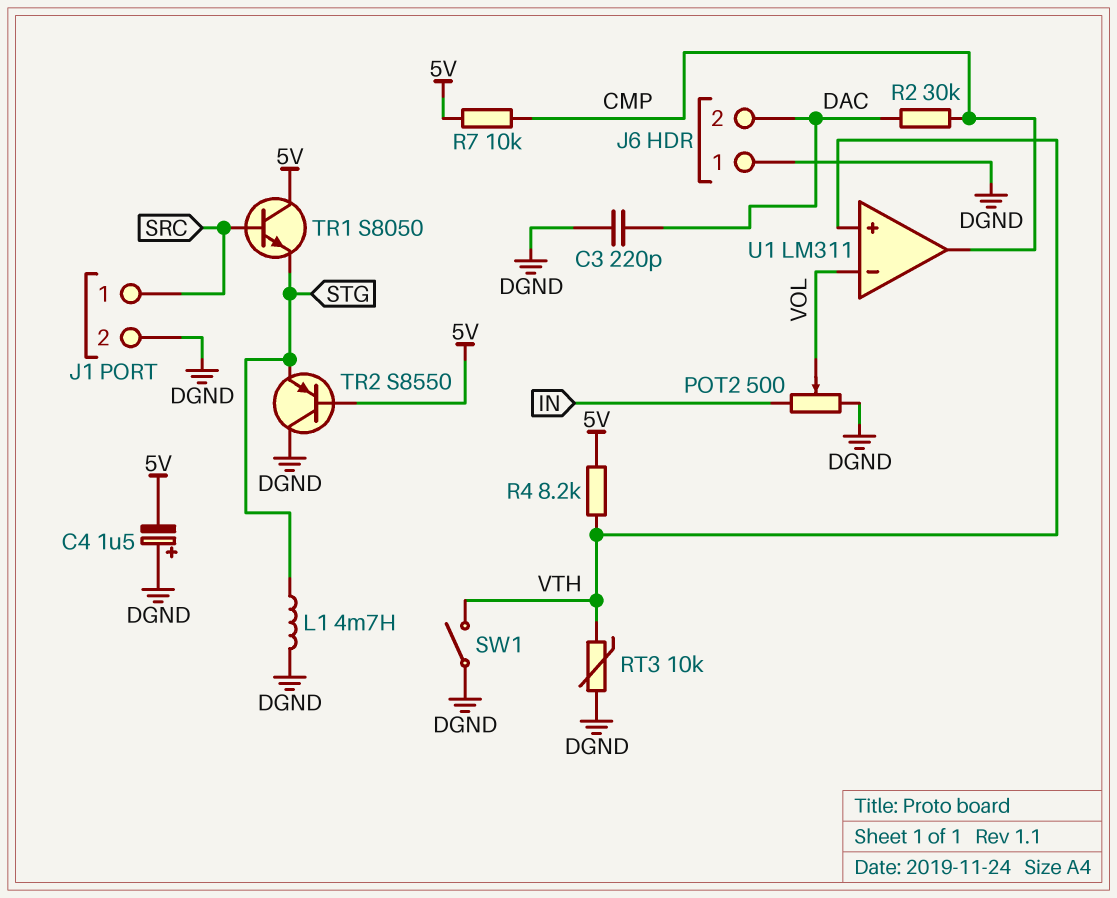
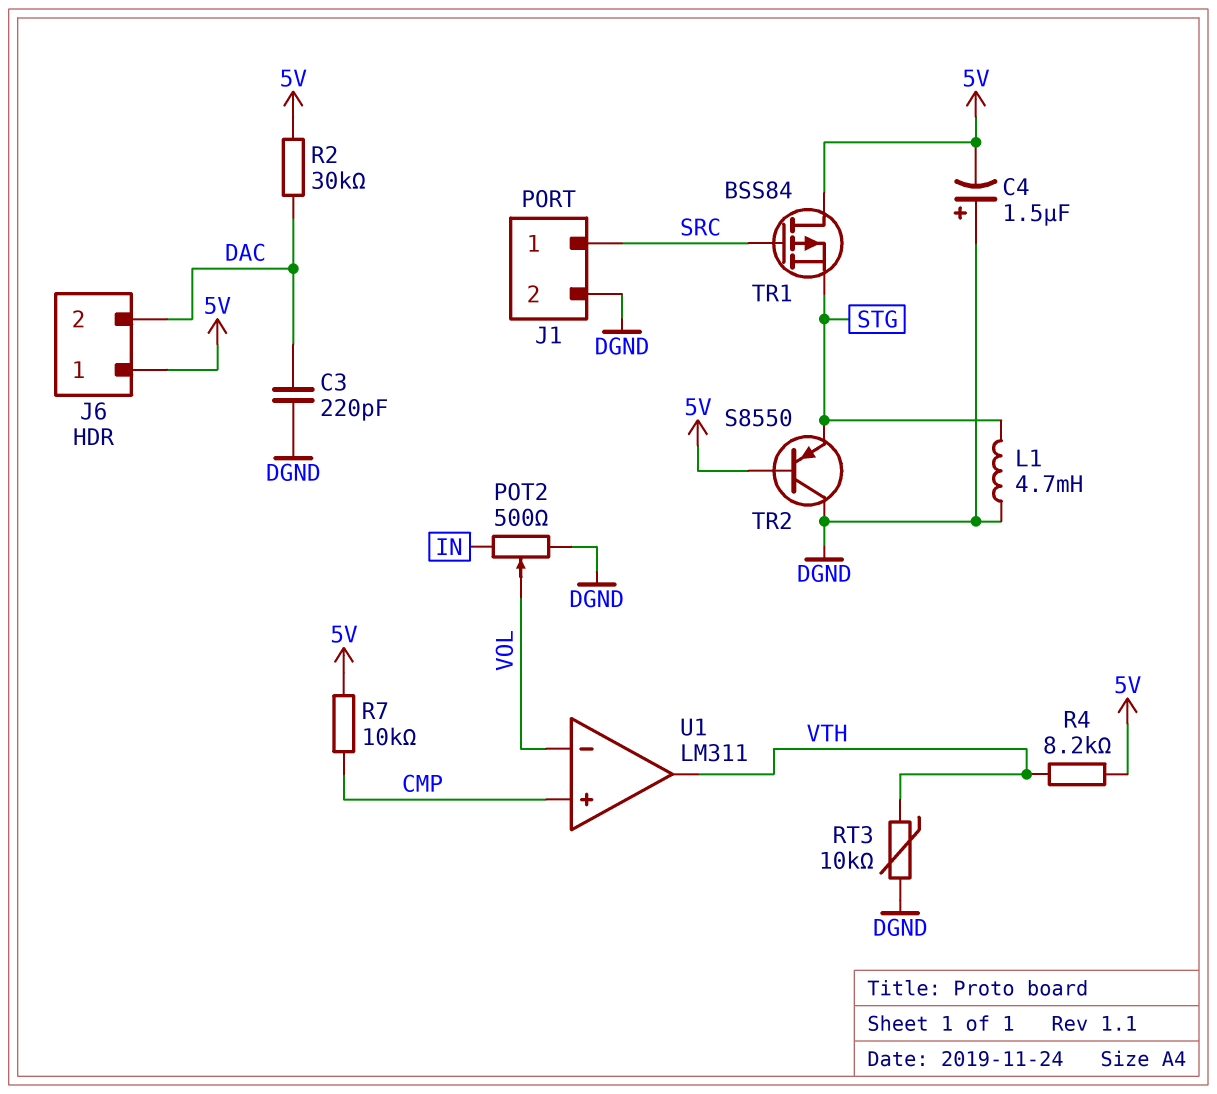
J6 pin 1: DGND -> 5V
R2: 30k (CMP, DAC) -> 30k (5V, DAC)
SW1: switch (DGND, VTH) -> none
TR1: NPN S8050 (B SRC, C 5V, E STG) -> PMOS BSS84 (G SRC, D 5V, S STG)
U1 pin in+: VTH -> CMP
U1 pin out: CMP -> VTH

